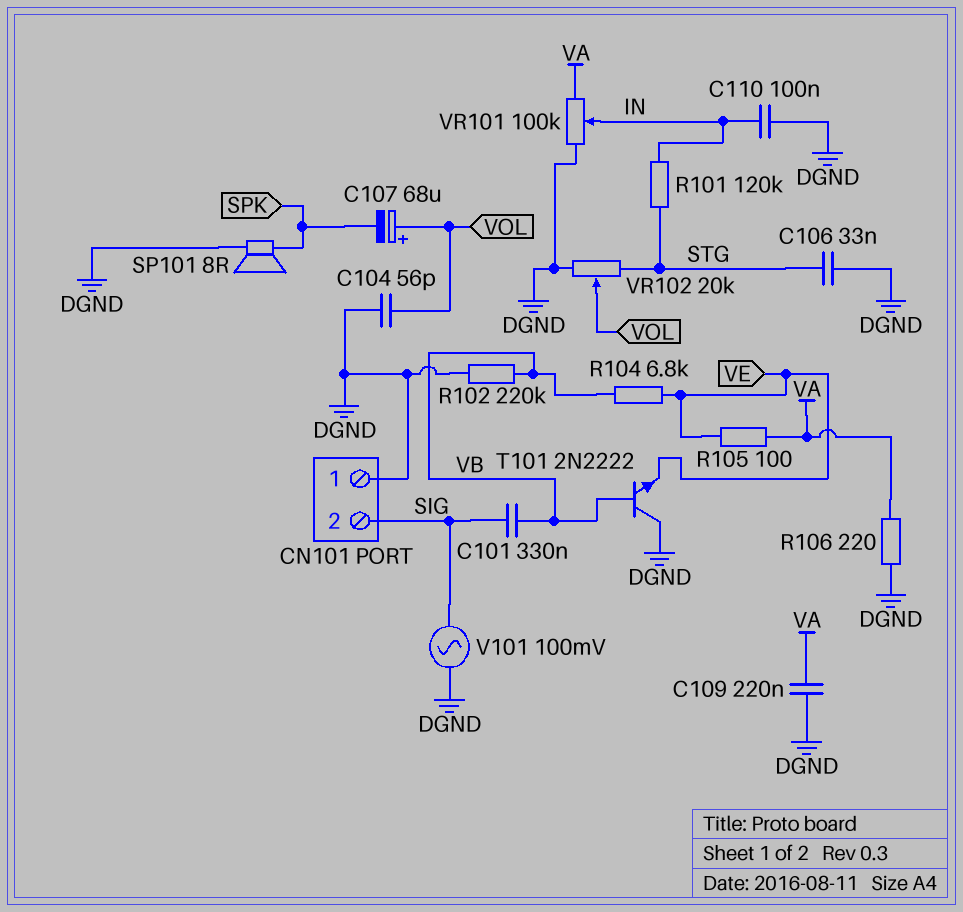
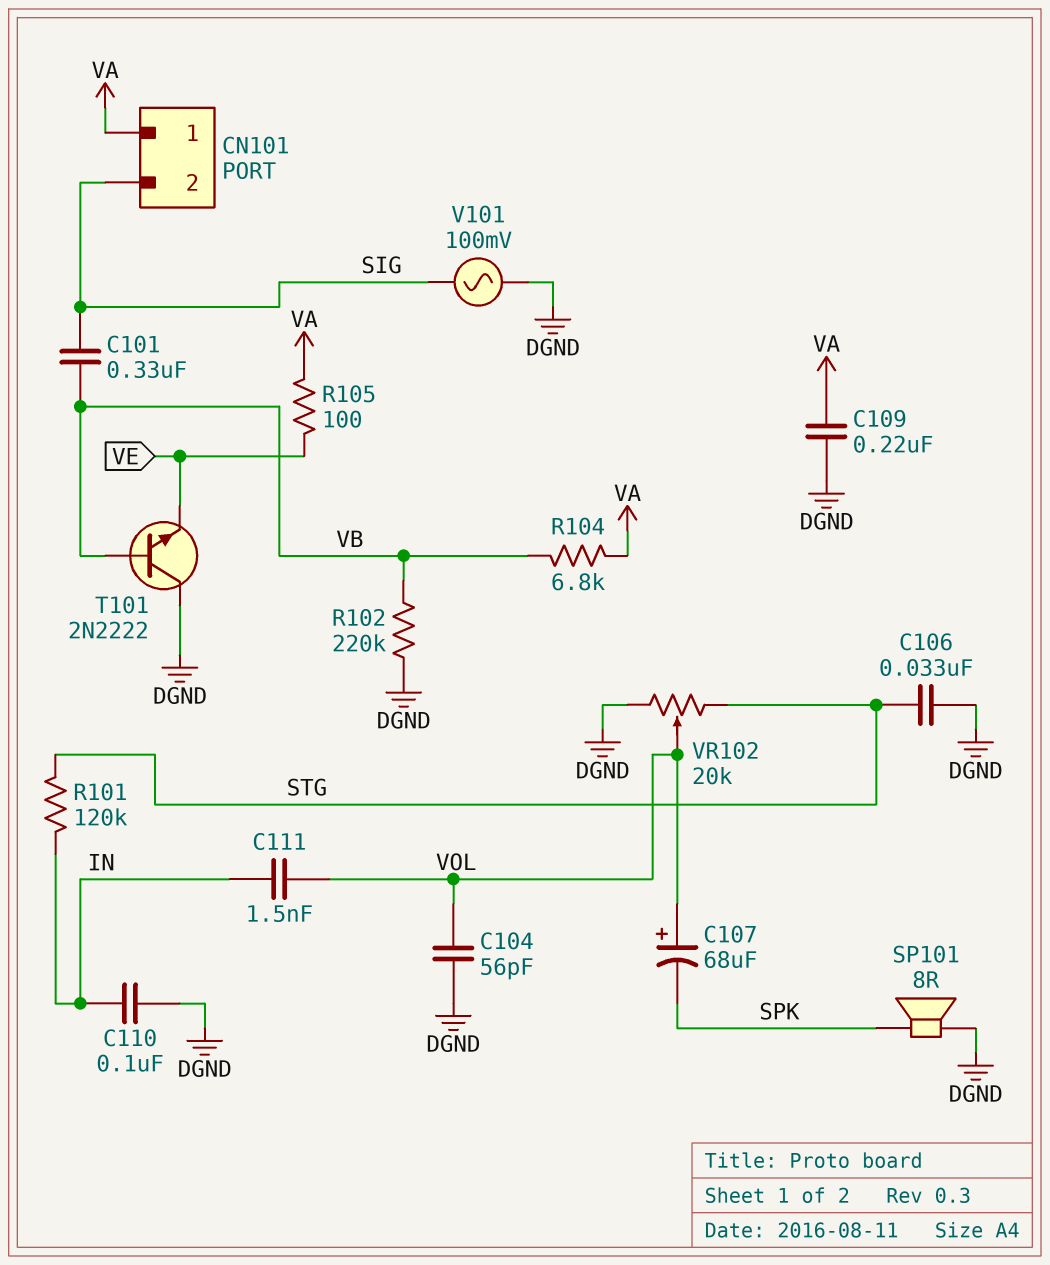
C111: none -> 1.5nF (IN, VOL)
CN101 pin 1: DGND -> VA
R104: 6.8k (VB, VE) -> 6.8k (VA, VB)
R106: 220 (DGND, VA) -> none
VR101: 100k (DGND, VA, wiper IN) -> none

